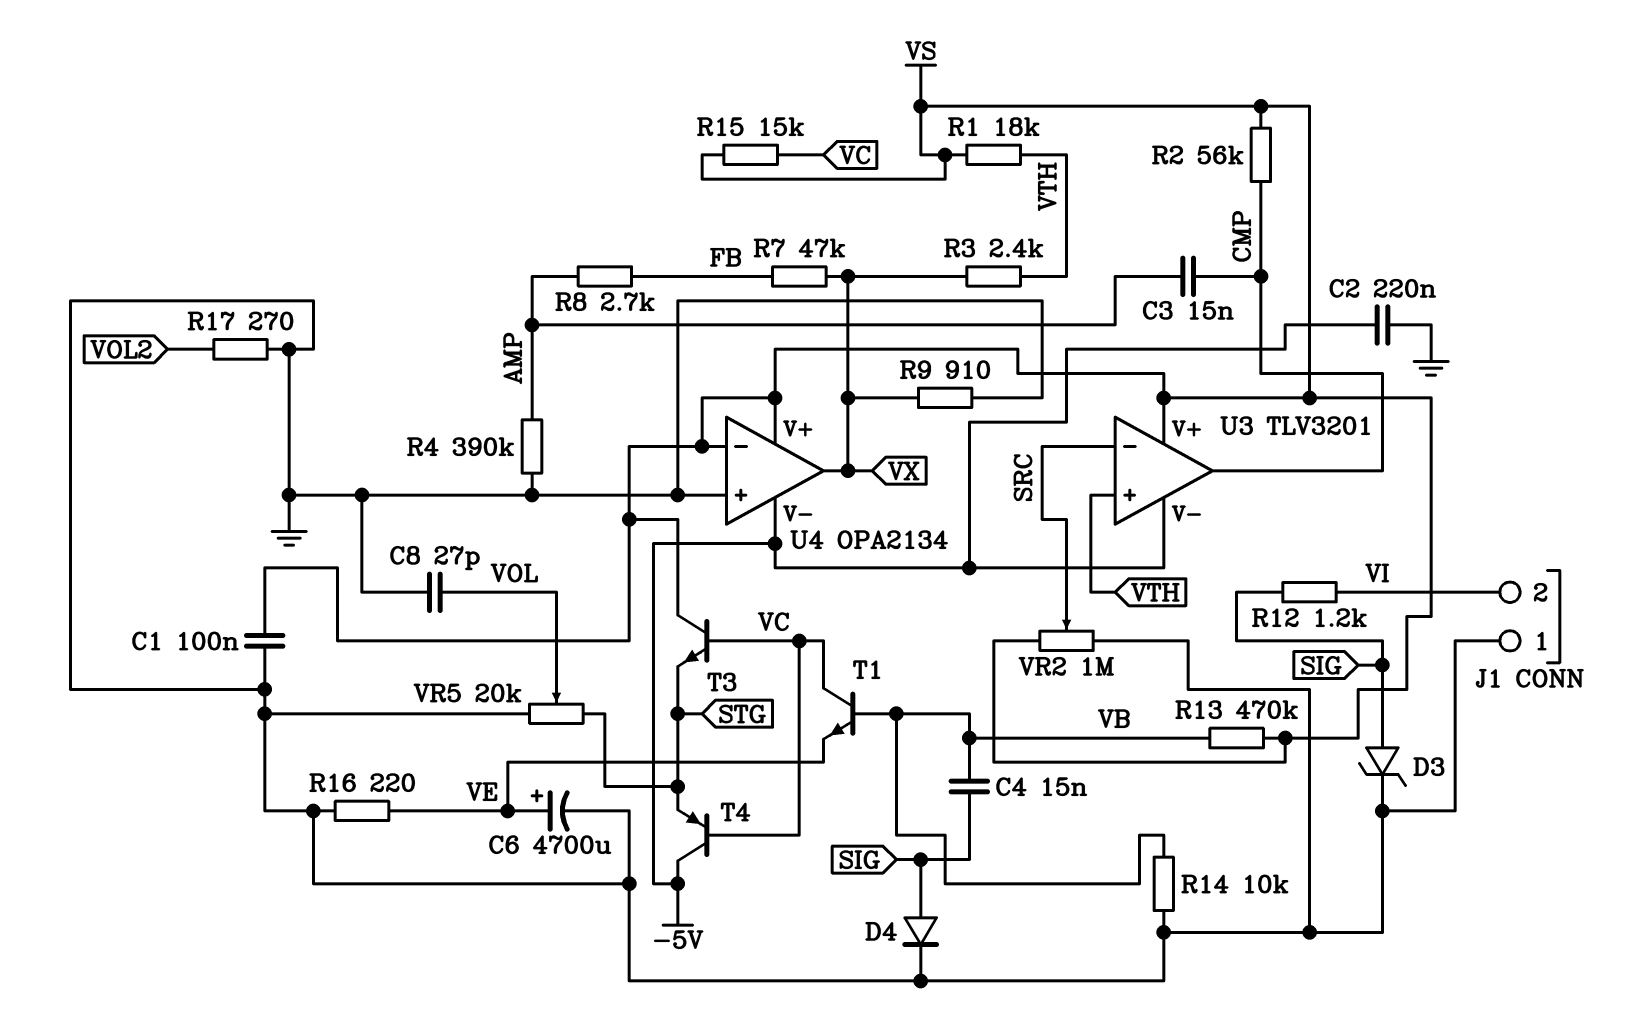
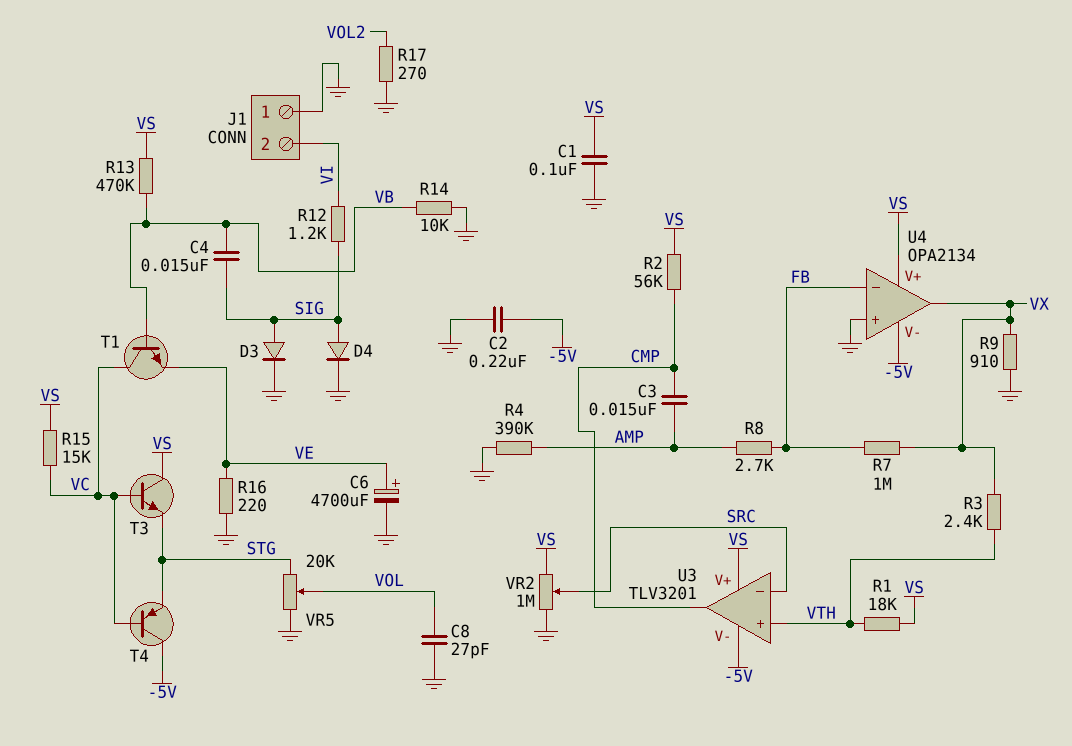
D3: zener (A SIG, K GND) -> diode (A SIG, K GND)
R7: 47k (FB, VX) -> 1M (FB, VX)
U4 pin in-: VS -> FB

